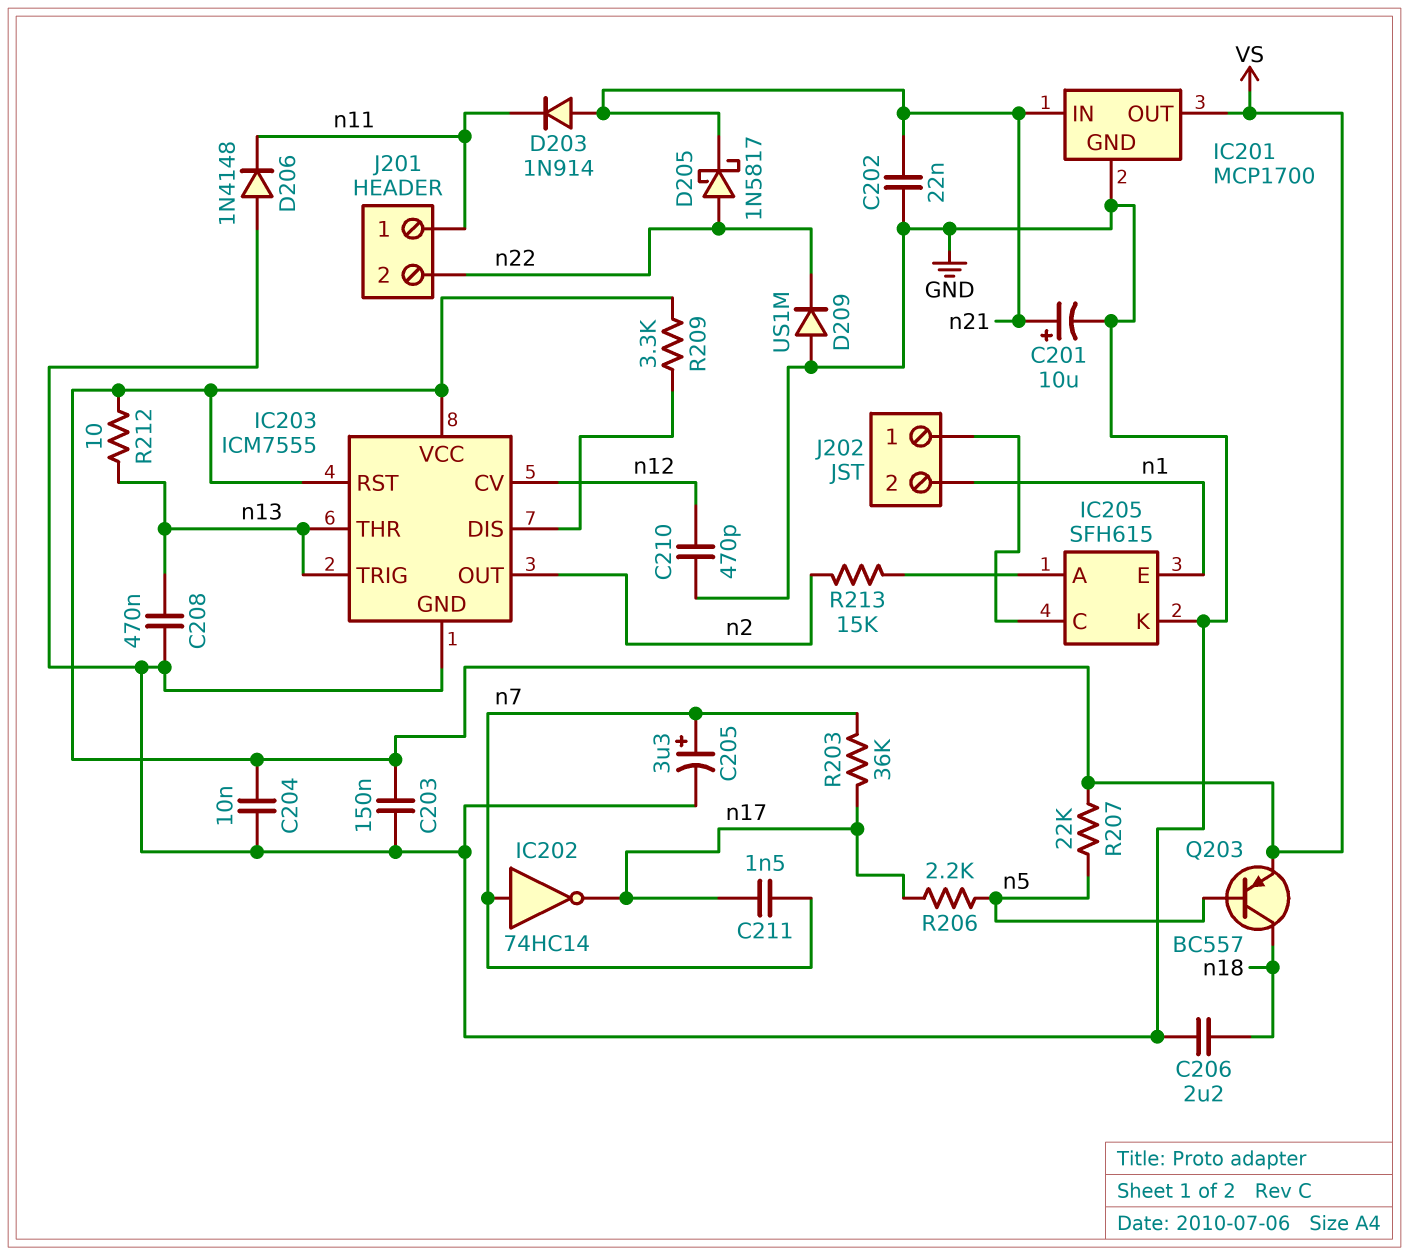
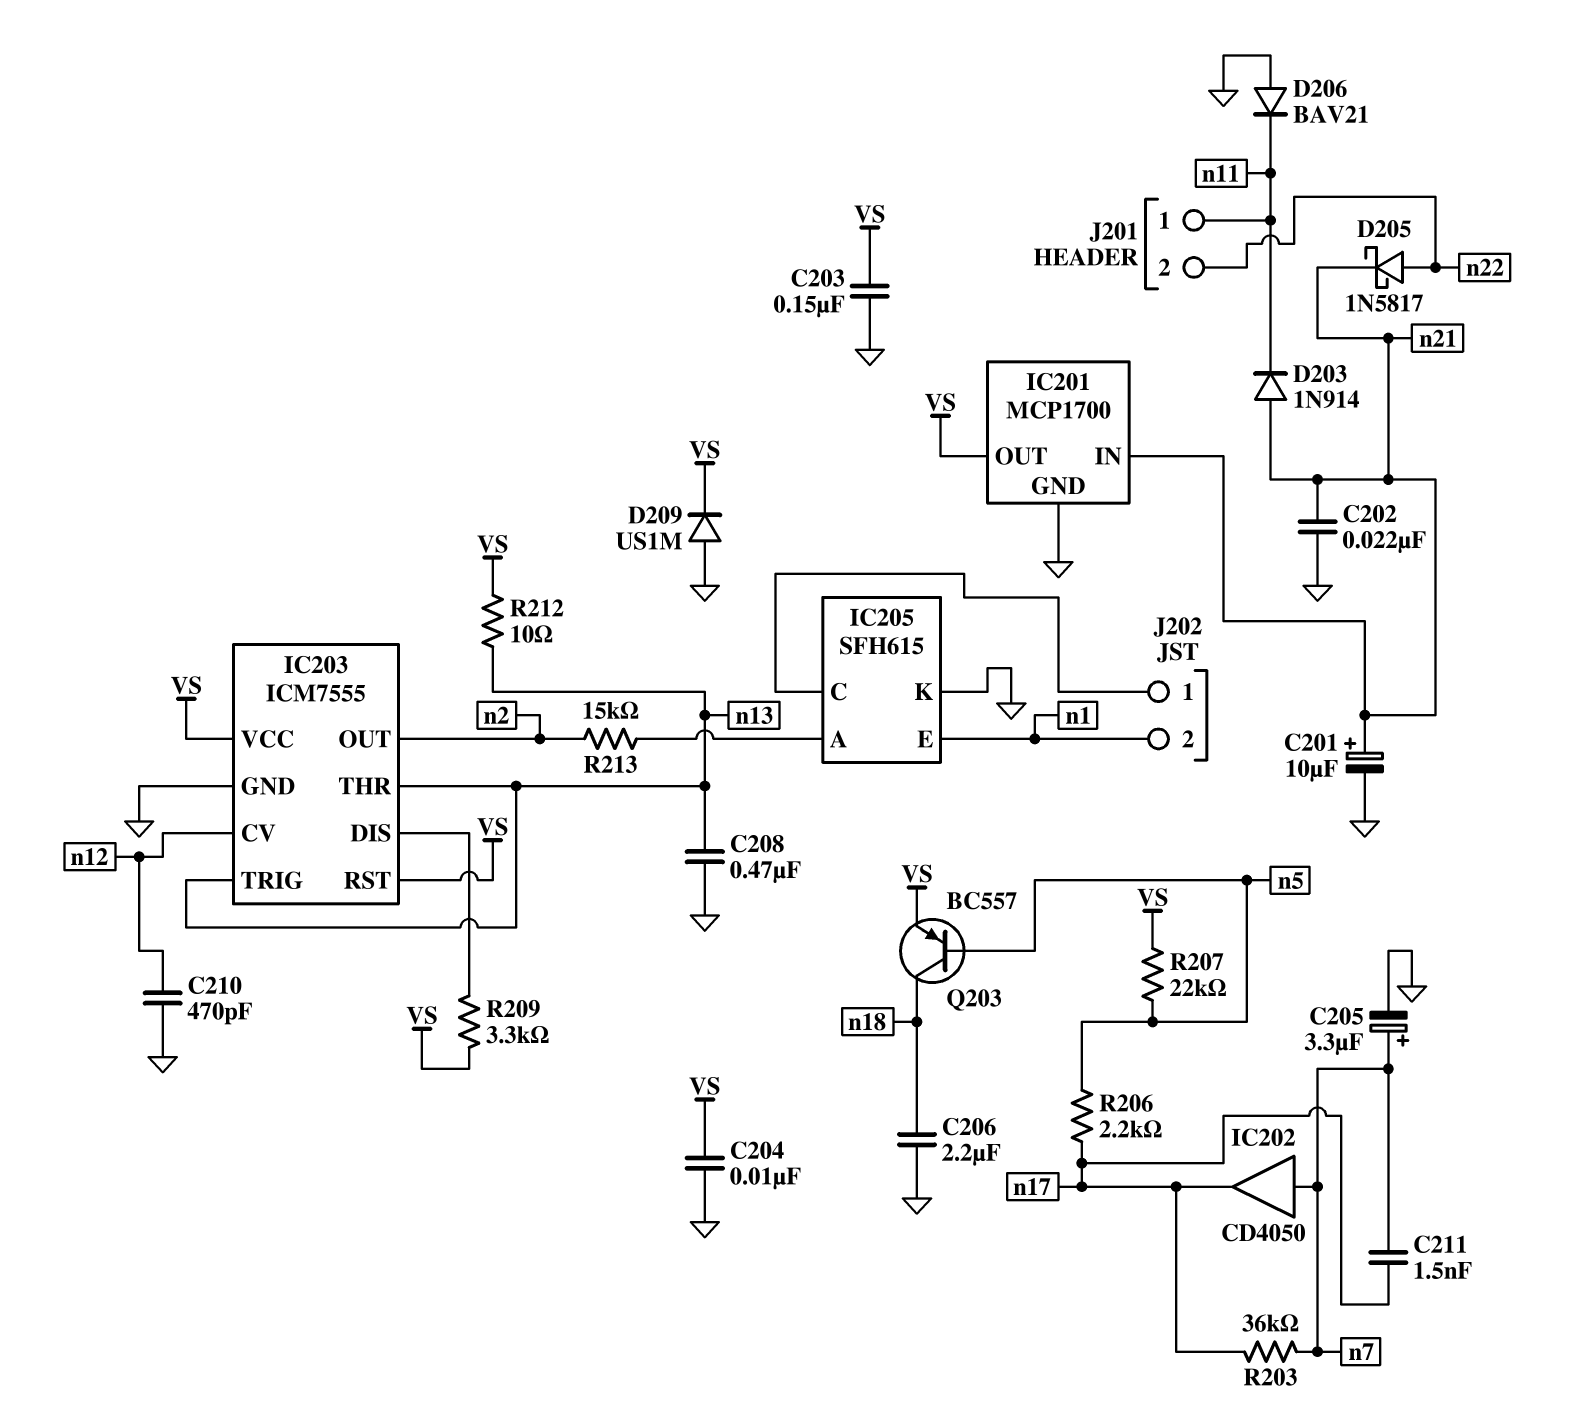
D206: diode 1N4148 (A GND, K n11) -> diode BAV21 (A GND, K n11)
D209: diode US1M (A GND, K n22) -> diode US1M (A GND, K VS)
IC202: NOT 74HC14 (in n7, out n17) -> buffer CD4050 (in n7, out n17)

